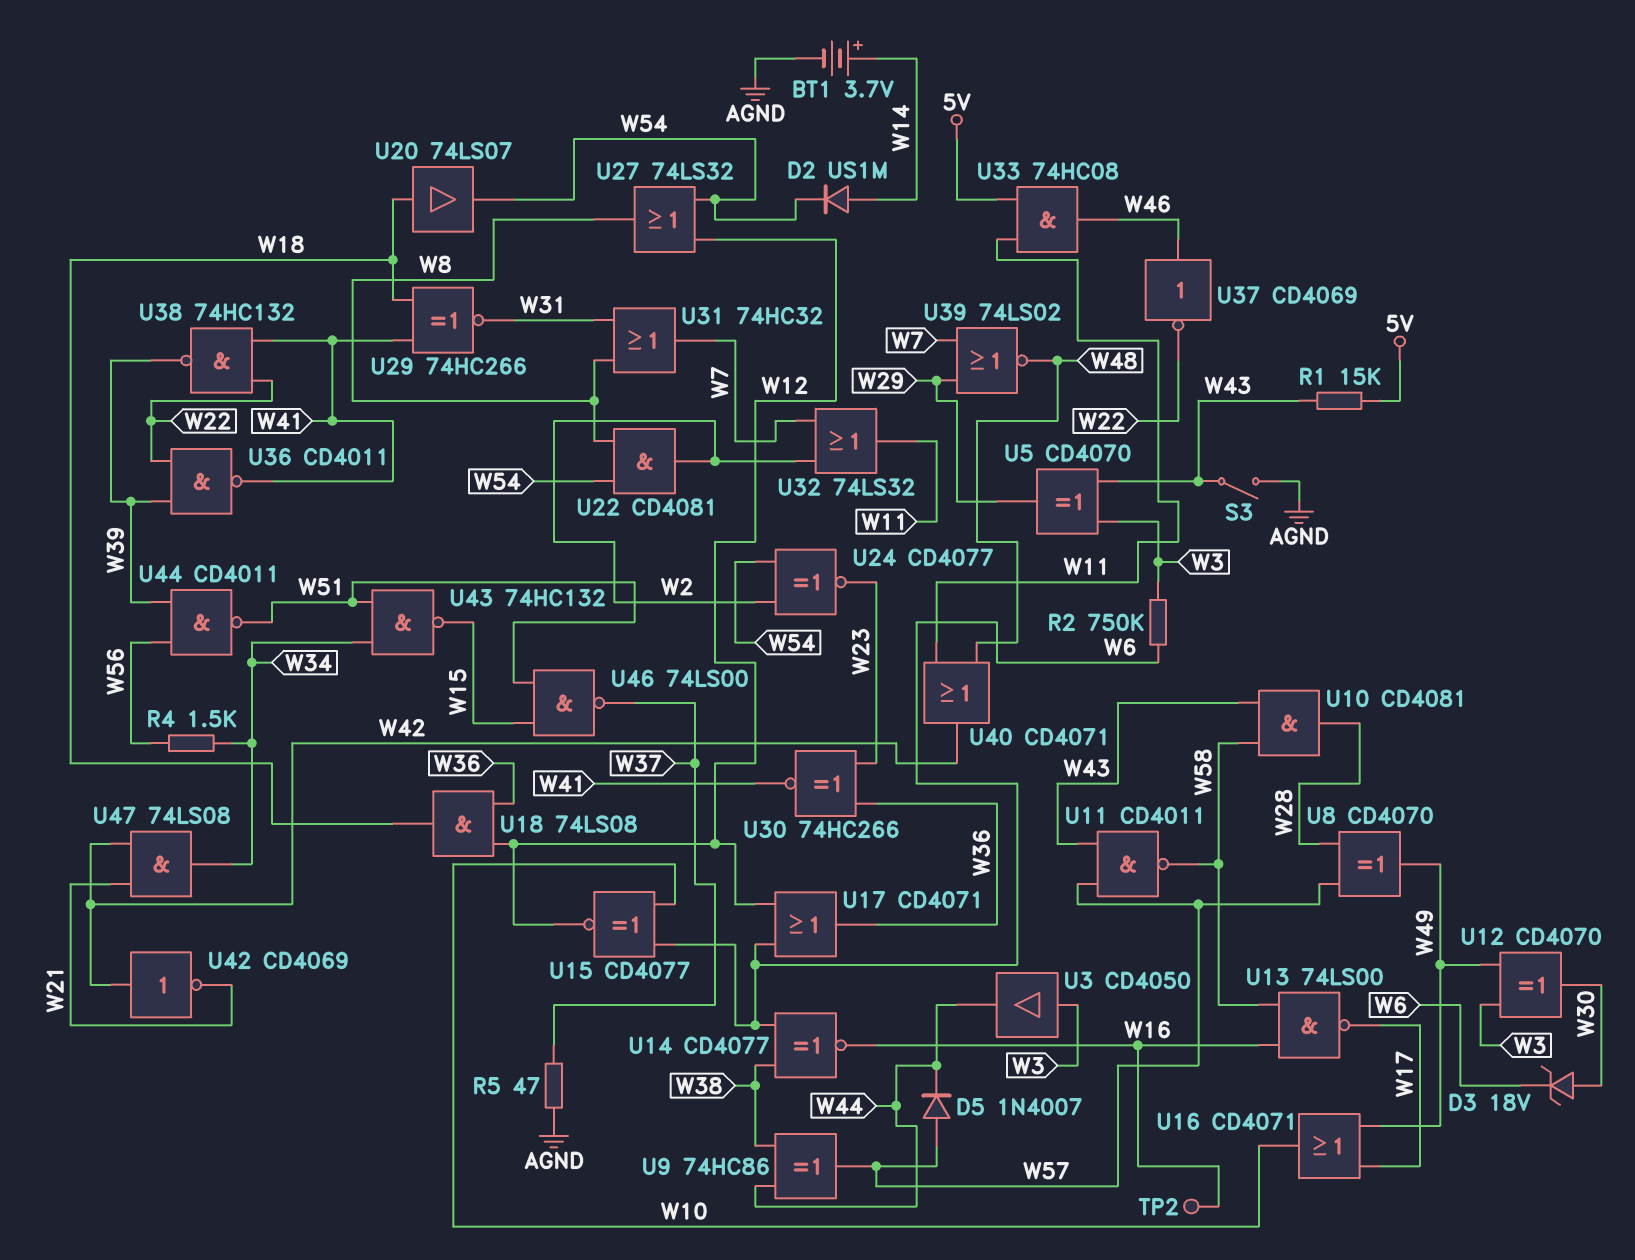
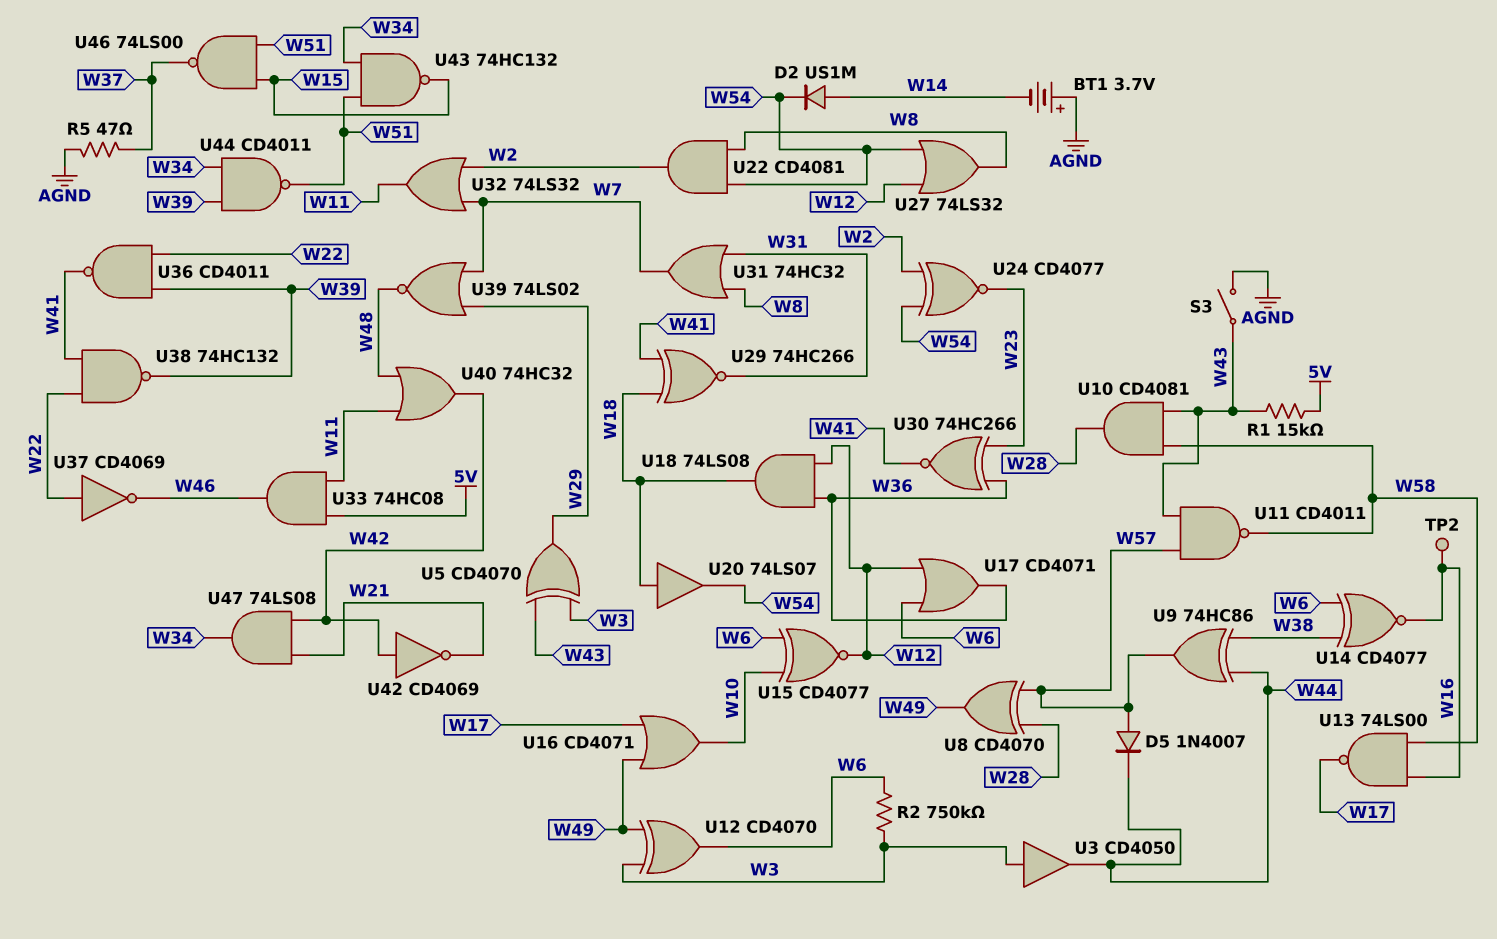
BT1: 3.7V (plus W14, minus AGND) -> 3.7V (plus AGND, minus W14)
D3: zener 18V (A W30, K W6) -> none
R4: 1.5k (W34, W56) -> none
U12: XOR CD4070 (in W3, in W49, out W30) -> XOR CD4070 (in W3, in W49, out W6)
U37: NOT CD4069 (in W46, out W22) -> NOT CD4069 (in W22, out W46)
U40: OR CD4071 (in W11, in W48, out W42) -> OR 74HC32 (in W11, in W48, out W42)
U44: NAND CD4011 (in W39, in W56, out W51) -> NAND CD4011 (in W34, in W39, out W51)

